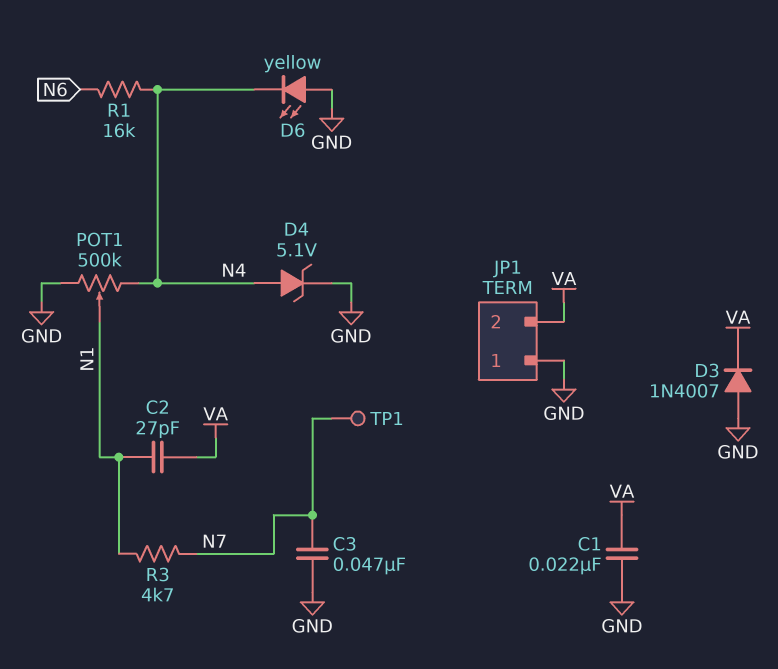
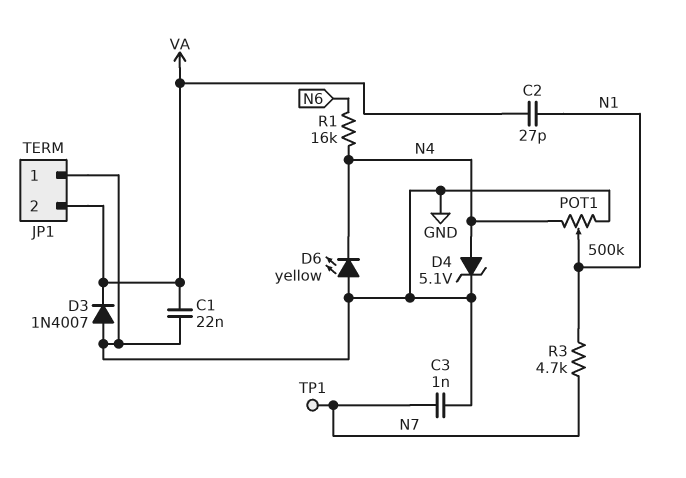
C3: 47nF (GND, N7) -> 1nF (GND, N7)

